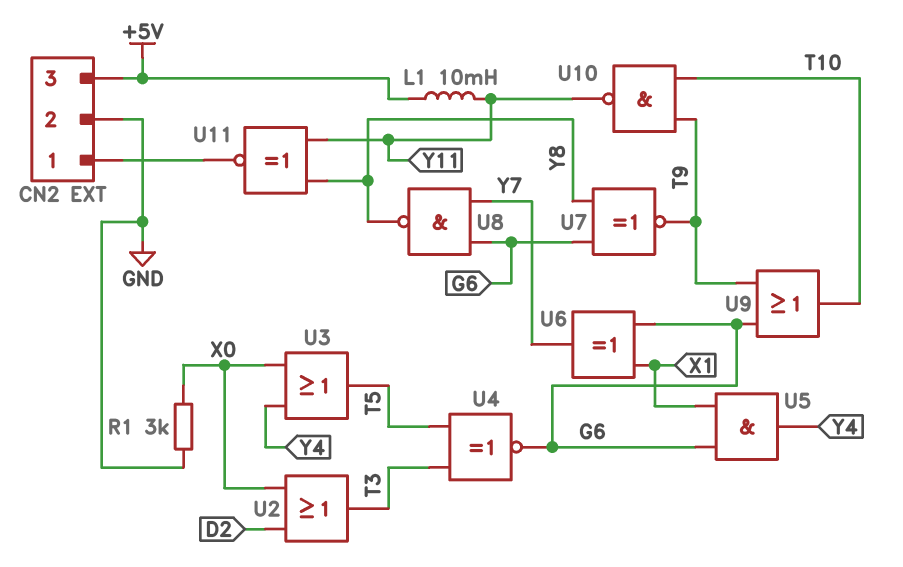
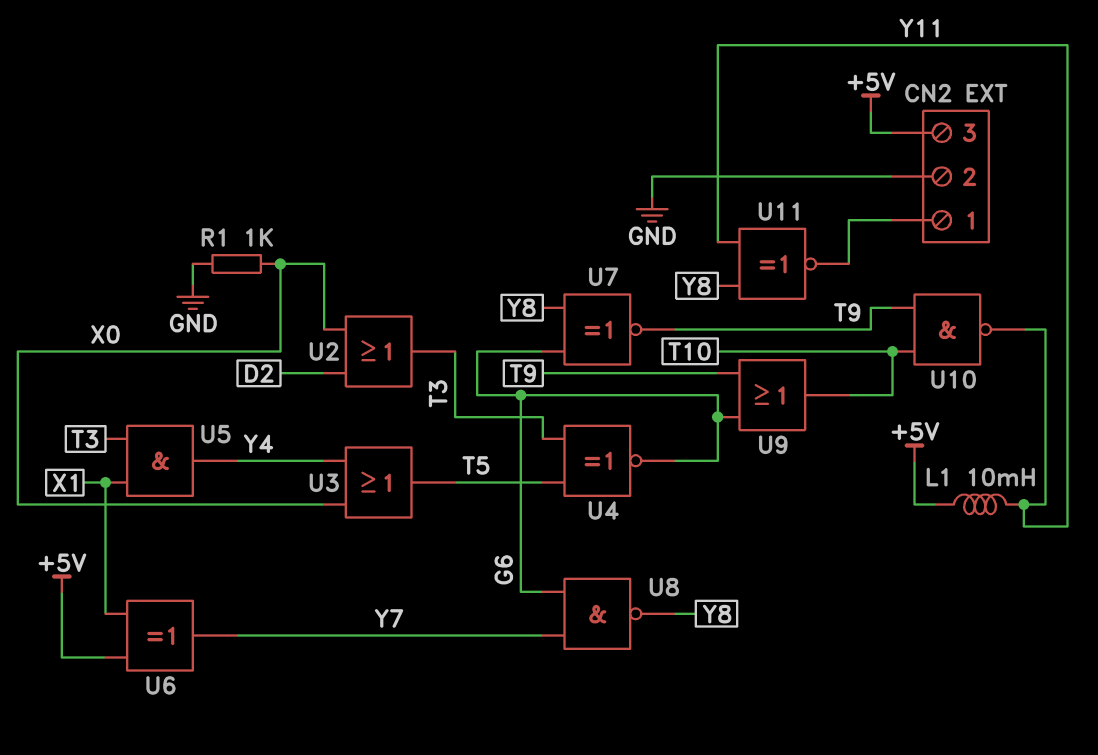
R1: 3k (GND, X0) -> 1k (GND, X0)
U5: AND (in G6, in X1, out Y4) -> AND (in T3, in X1, out Y4)
U6: XOR (in G6, in X1, out Y7) -> XOR (in +5V, in X1, out Y7)

